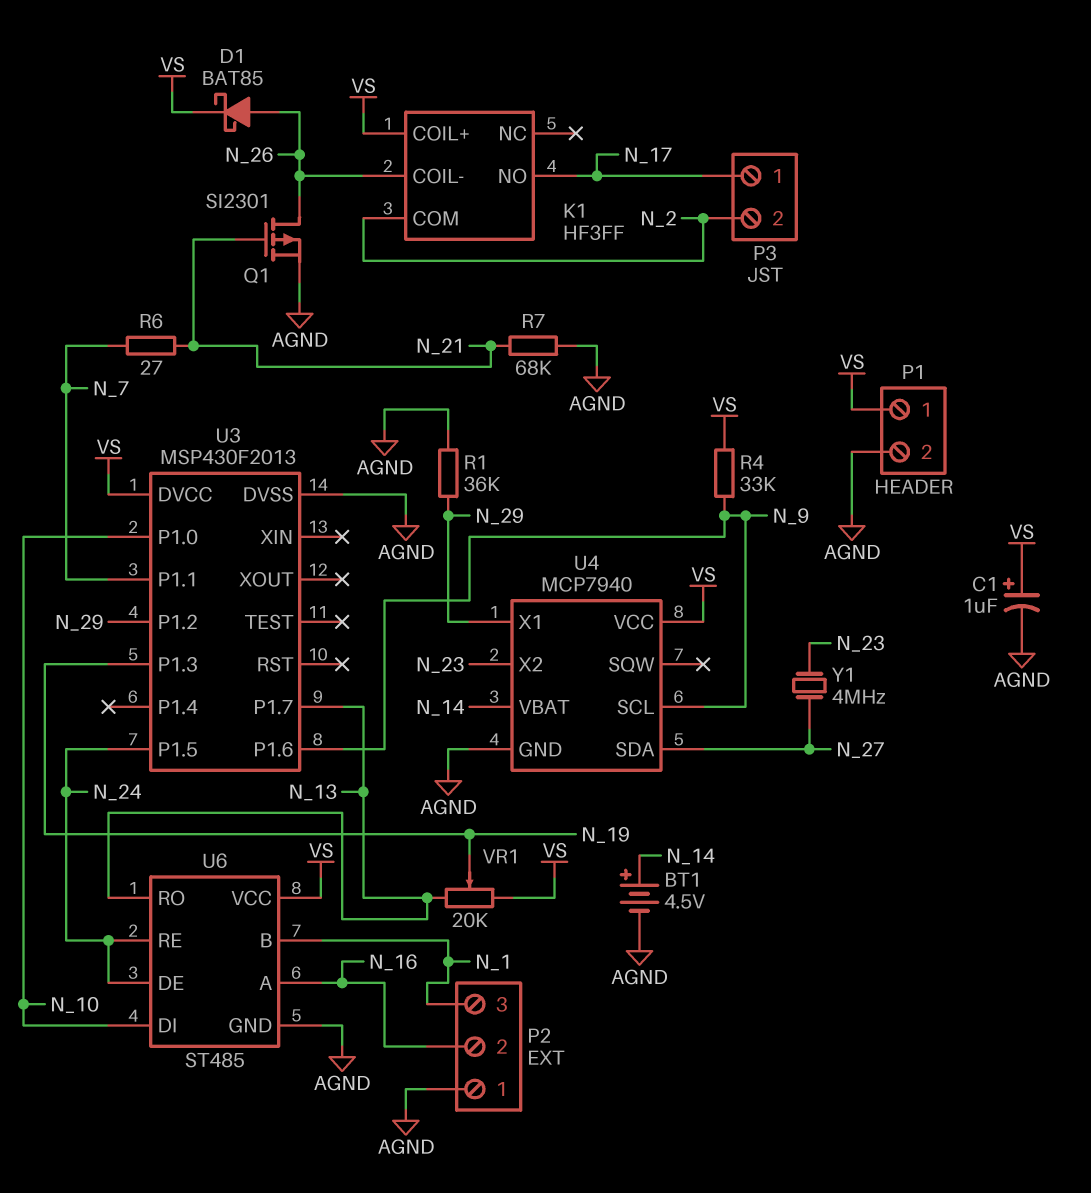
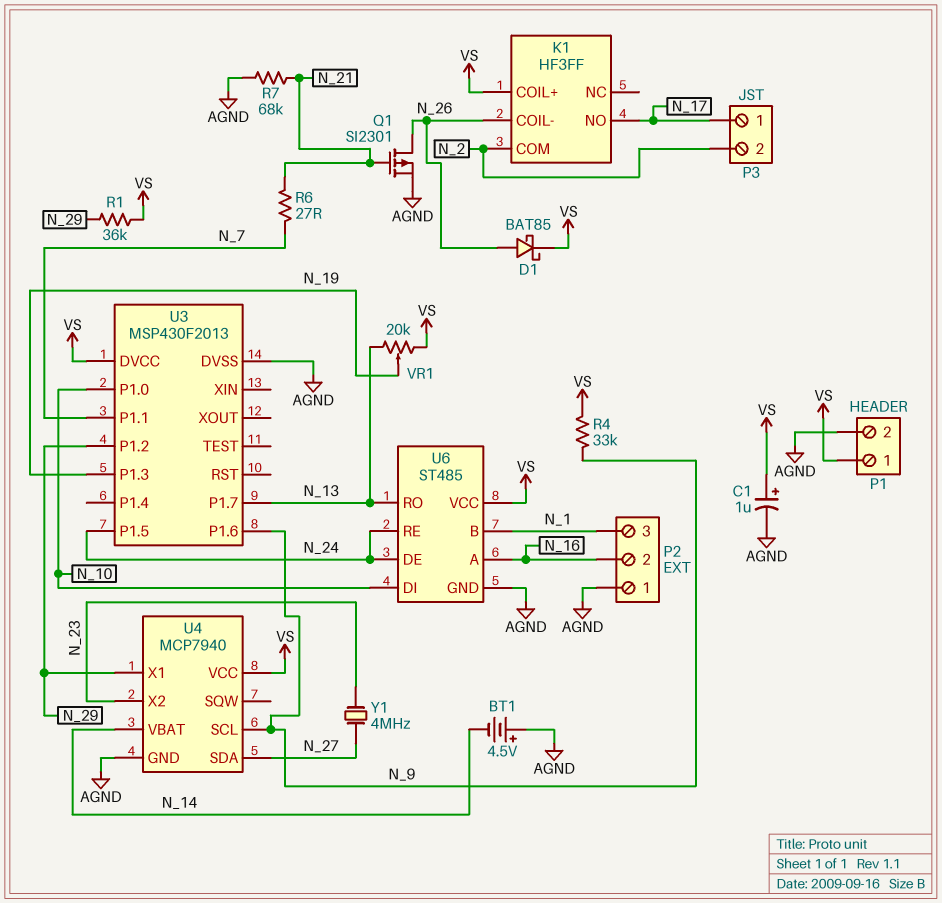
BT1: 4.5V (plus N_14, minus AGND) -> 4.5V (plus AGND, minus N_14)
R1: 36k (AGND, N_29) -> 36k (N_29, VS)

